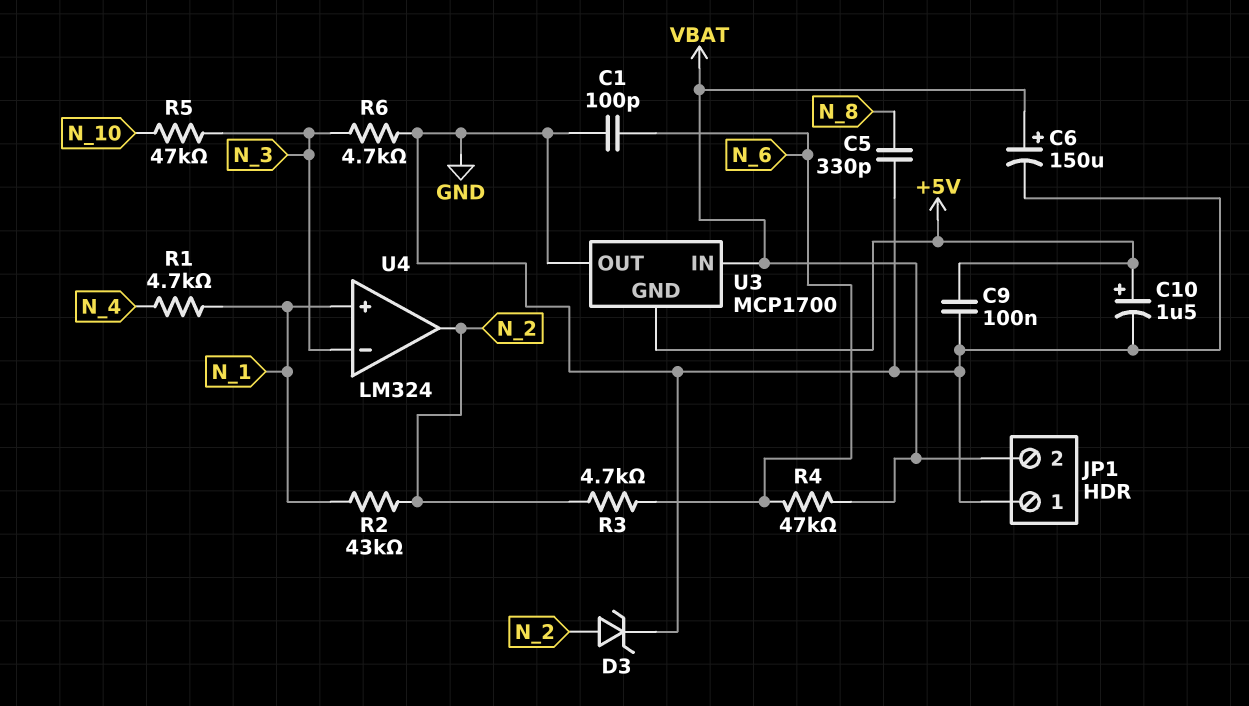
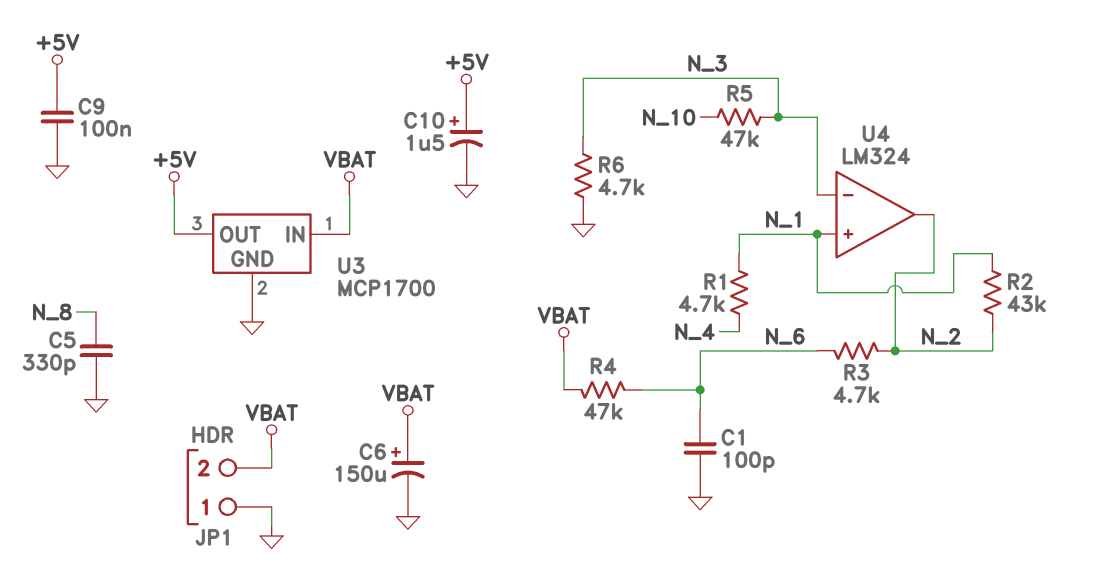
D3: zener (A N_2, K GND) -> none
U3 pin GND: +5V -> GND
U3 pin OUT: GND -> +5V

